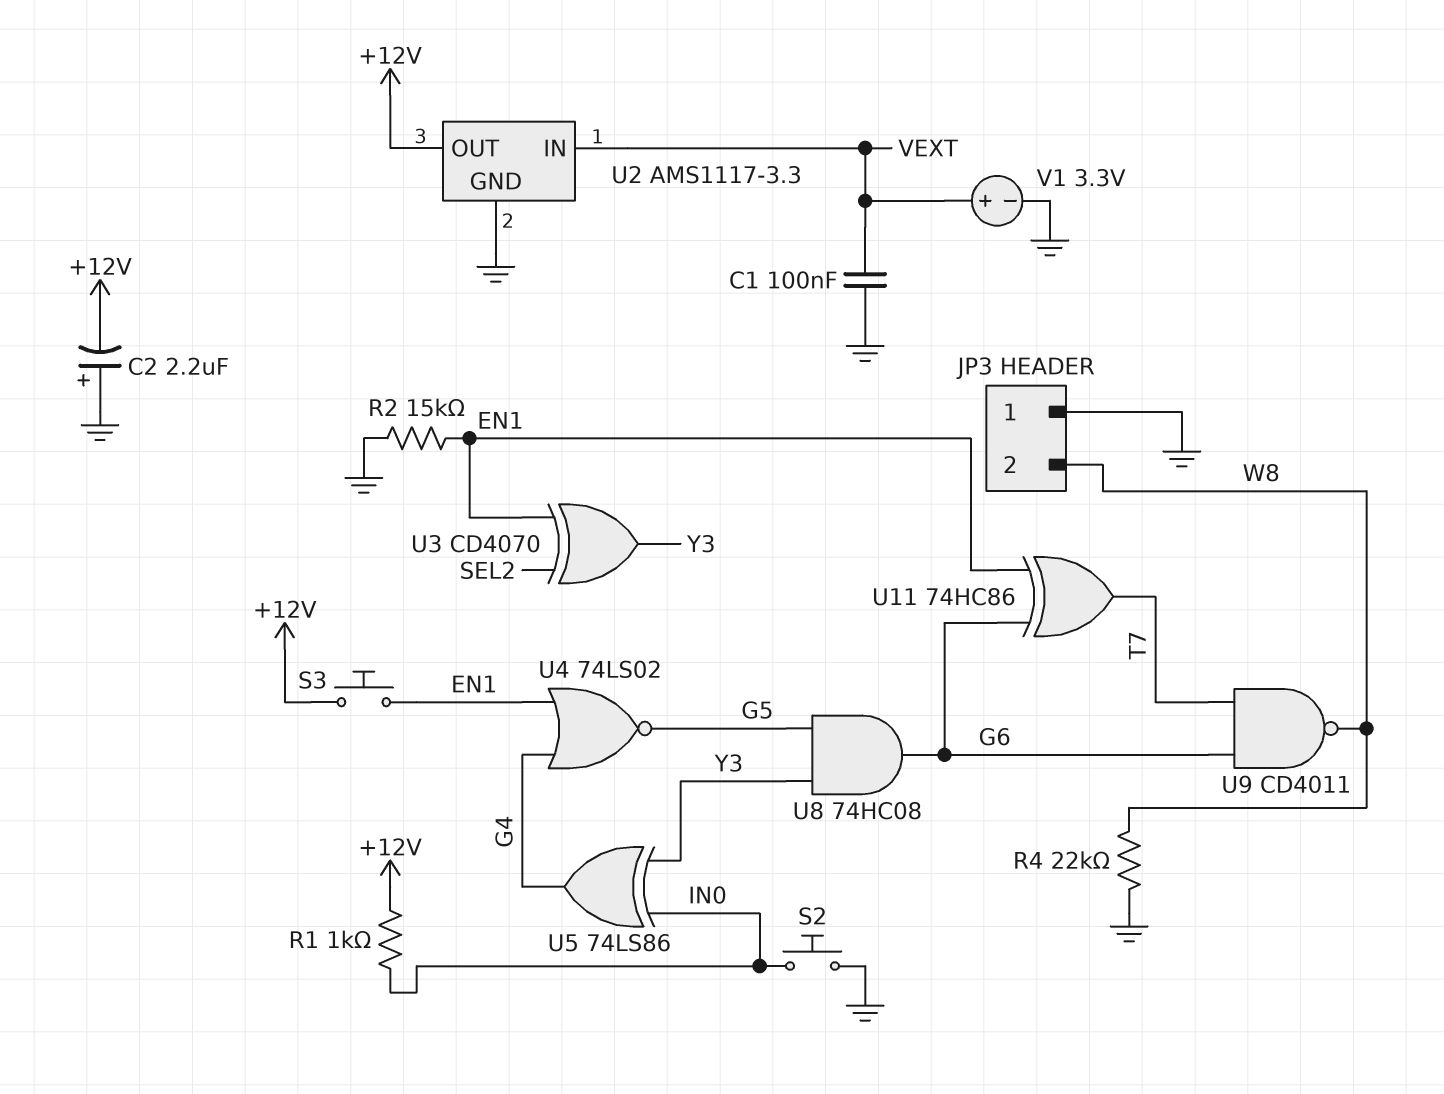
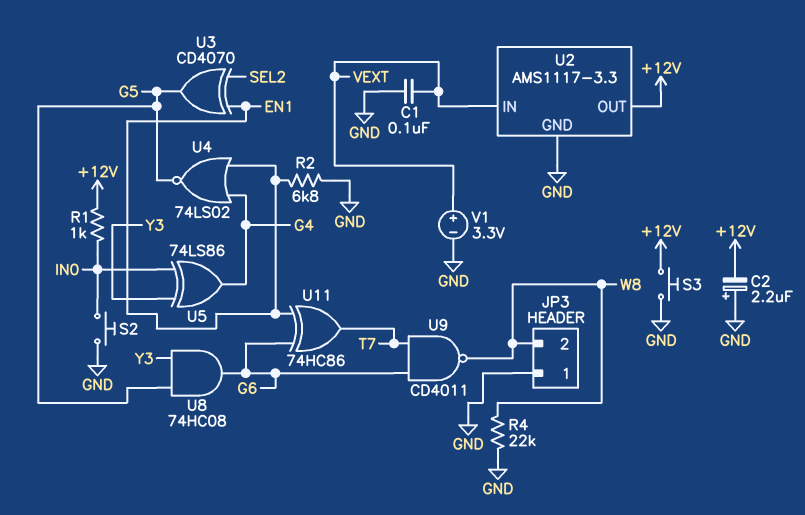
R2: 15k (EN1, GND) -> 6.8k (EN1, GND)
S3: button (+12V, EN1) -> button (+12V, GND)
U3: XOR CD4070 (in EN1, in SEL2, out Y3) -> XOR CD4070 (in EN1, in SEL2, out G5)

